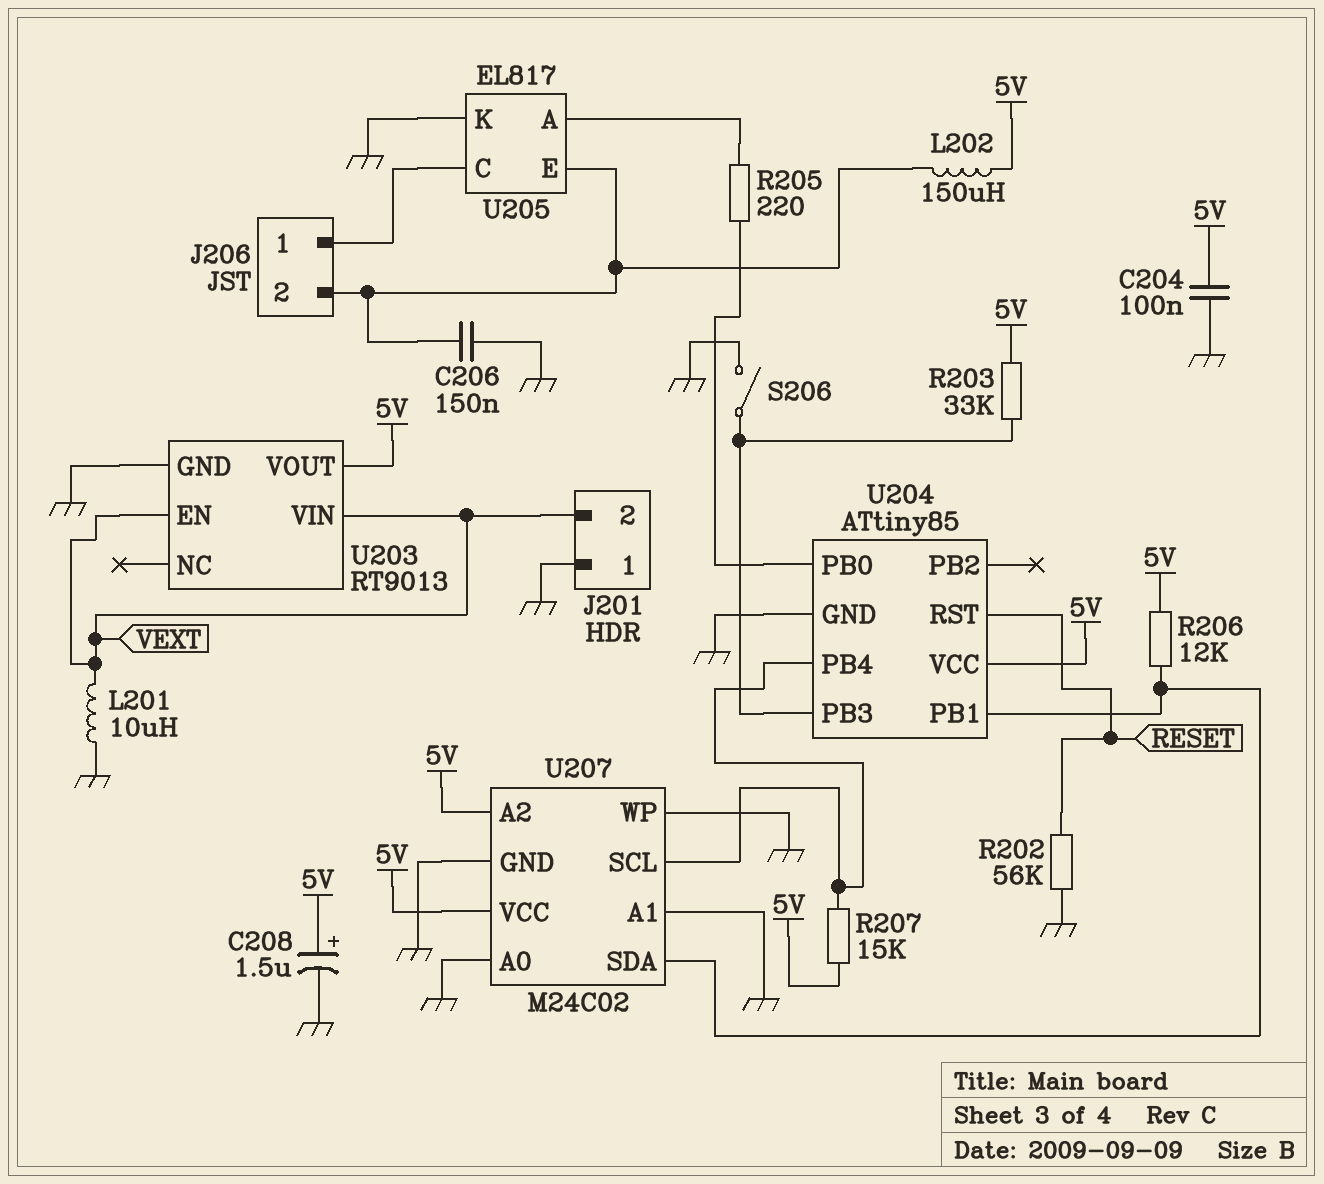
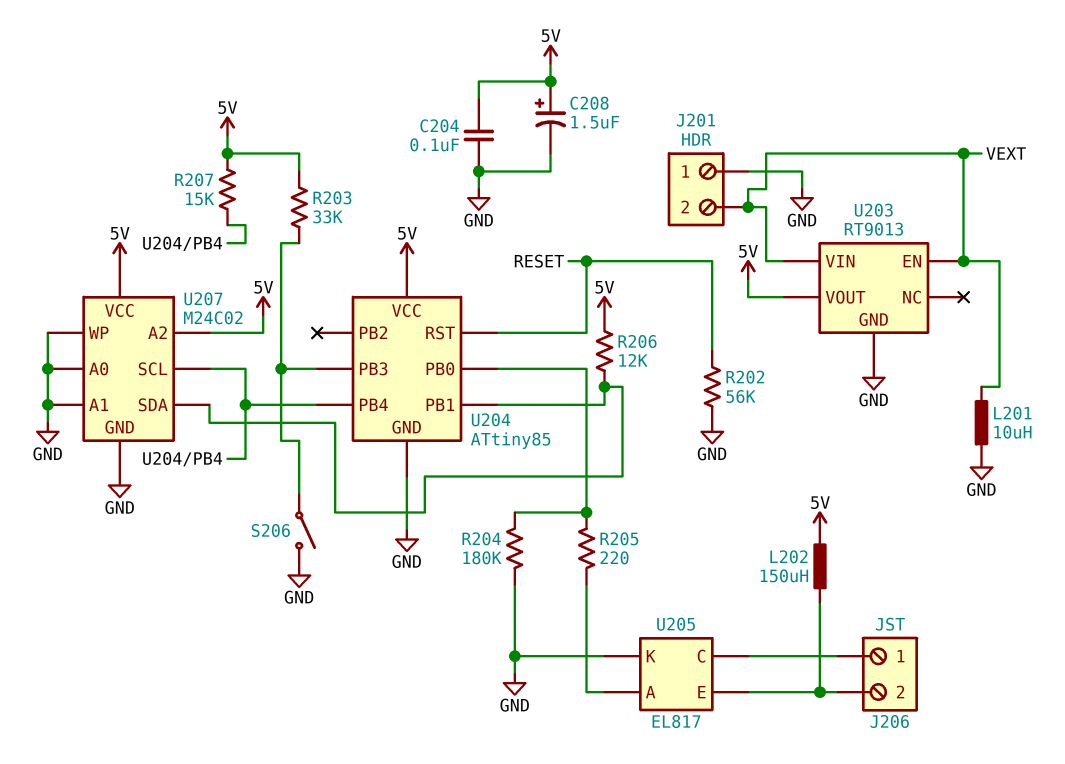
C206: 150nF (GND, J206/2) -> none
R204: none -> 180k (GND, U204/PB0)

